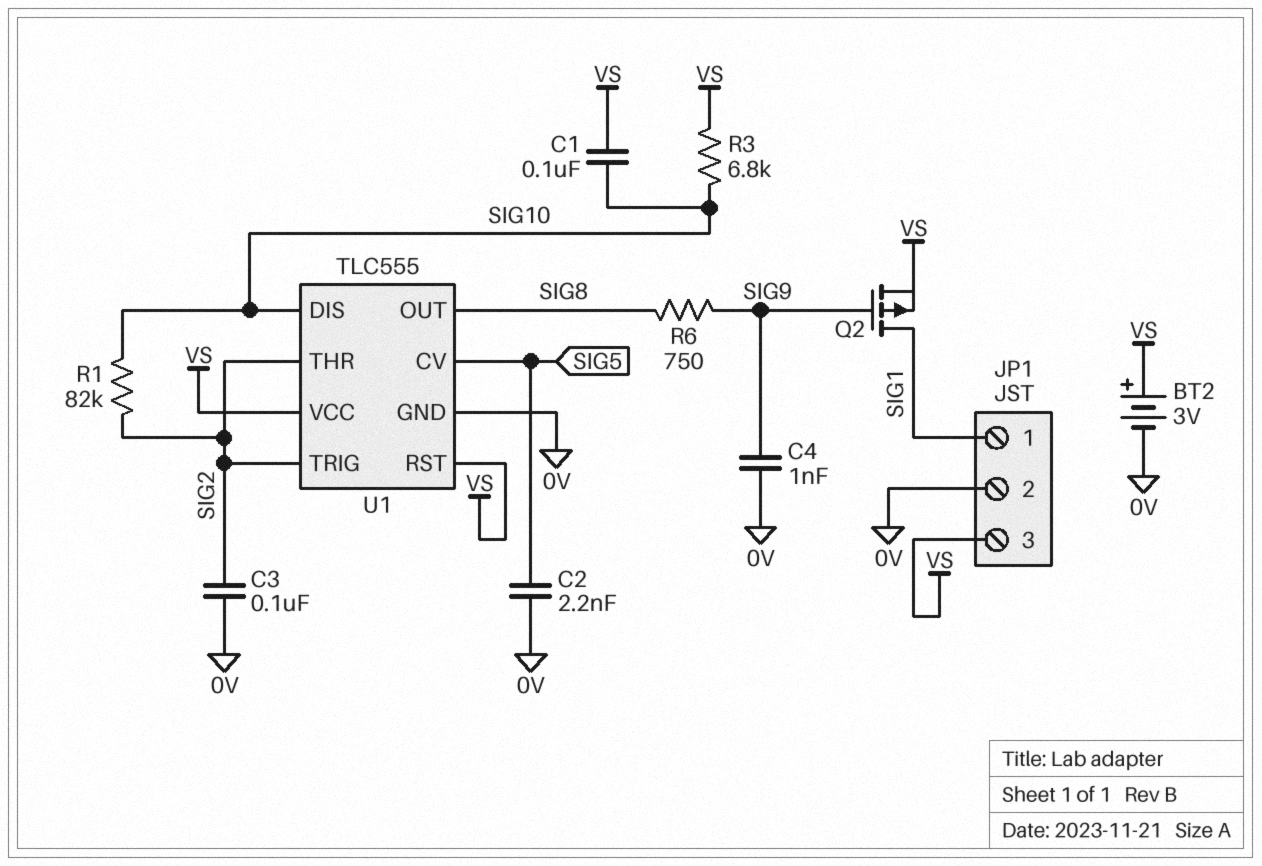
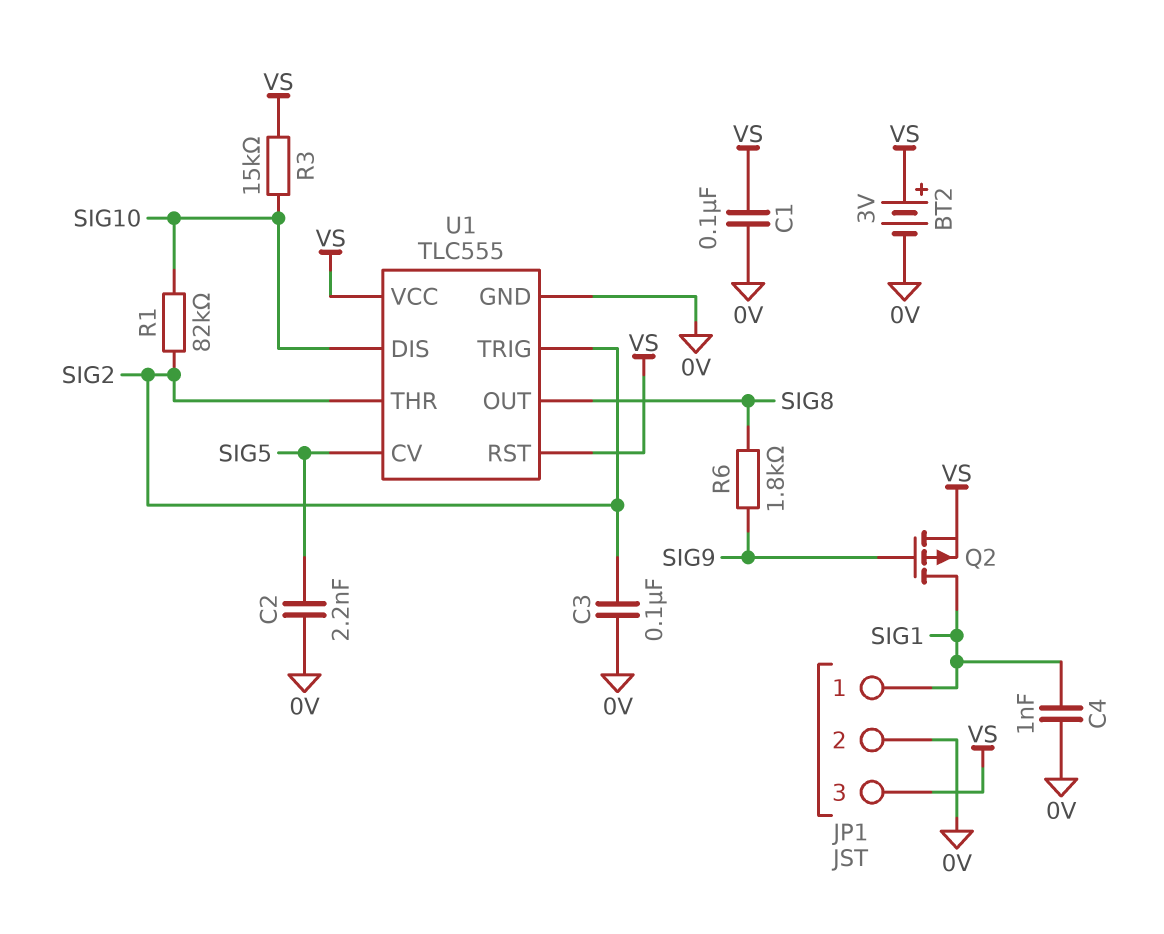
C1: 100nF (SIG10, VS) -> 100nF (0V, VS)
C4: 1nF (0V, SIG9) -> 1nF (0V, SIG1)
R3: 6.8k (SIG10, VS) -> 15k (SIG10, VS)
R6: 750 (SIG8, SIG9) -> 1.8k (SIG8, SIG9)

